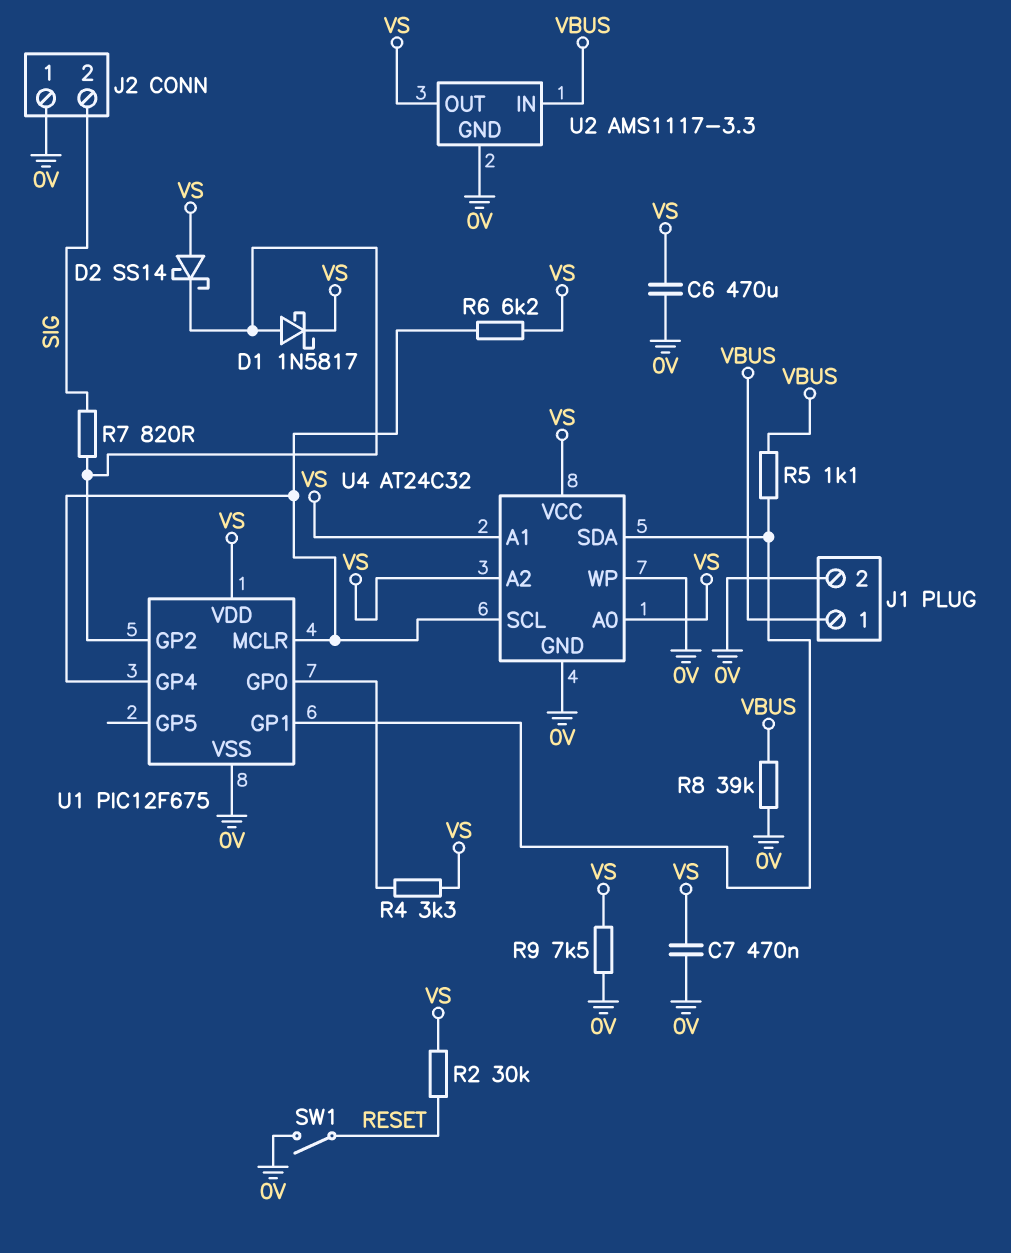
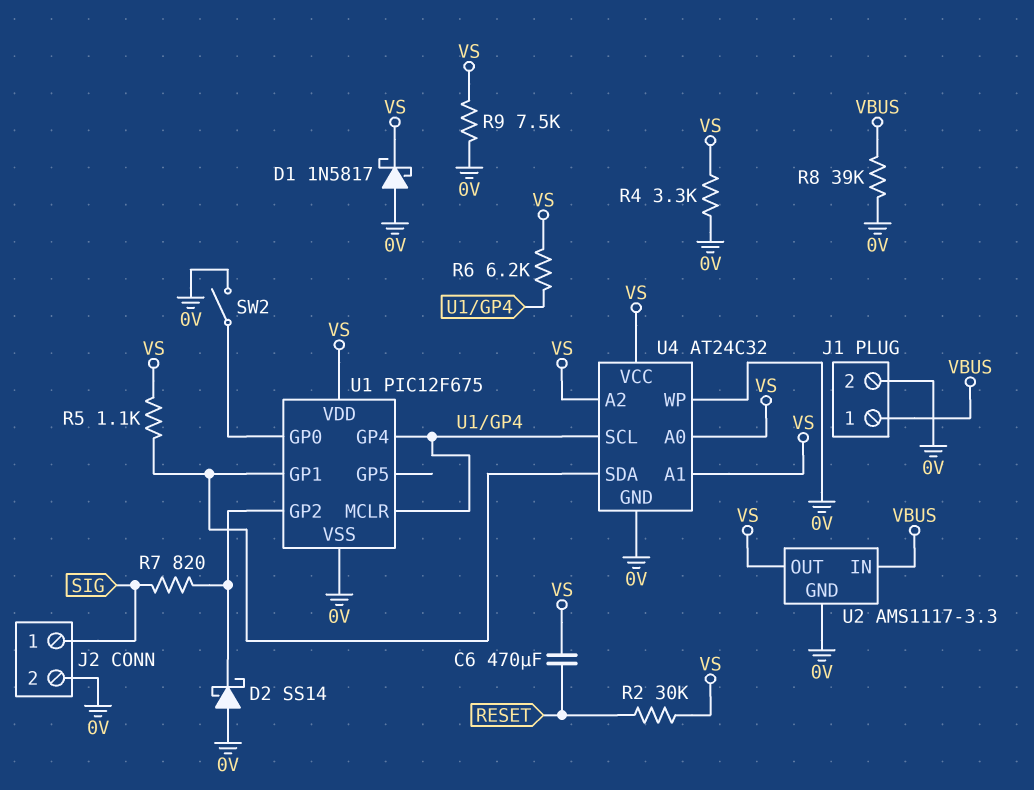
C6: 470uF (0V, VS) -> 470uF (RESET, VS)
C7: 470nF (0V, VS) -> none
D1: schottky 1N5817 (A U1/GP2, K VS) -> schottky 1N5817 (A 0V, K VS)
D2: schottky SS14 (A VS, K U1/GP2) -> schottky SS14 (A 0V, K U1/GP2)
J2 pin 1: 0V -> SIG
J2 pin 2: SIG -> 0V
R4: 3.3k (U1/GP0, VS) -> 3.3k (0V, VS)
R5: 1.1k (U1/GP1, VBUS) -> 1.1k (U1/GP1, VS)
SW1: switch (0V, RESET) -> none
SW2: none -> switch (0V, U1/GP0)

